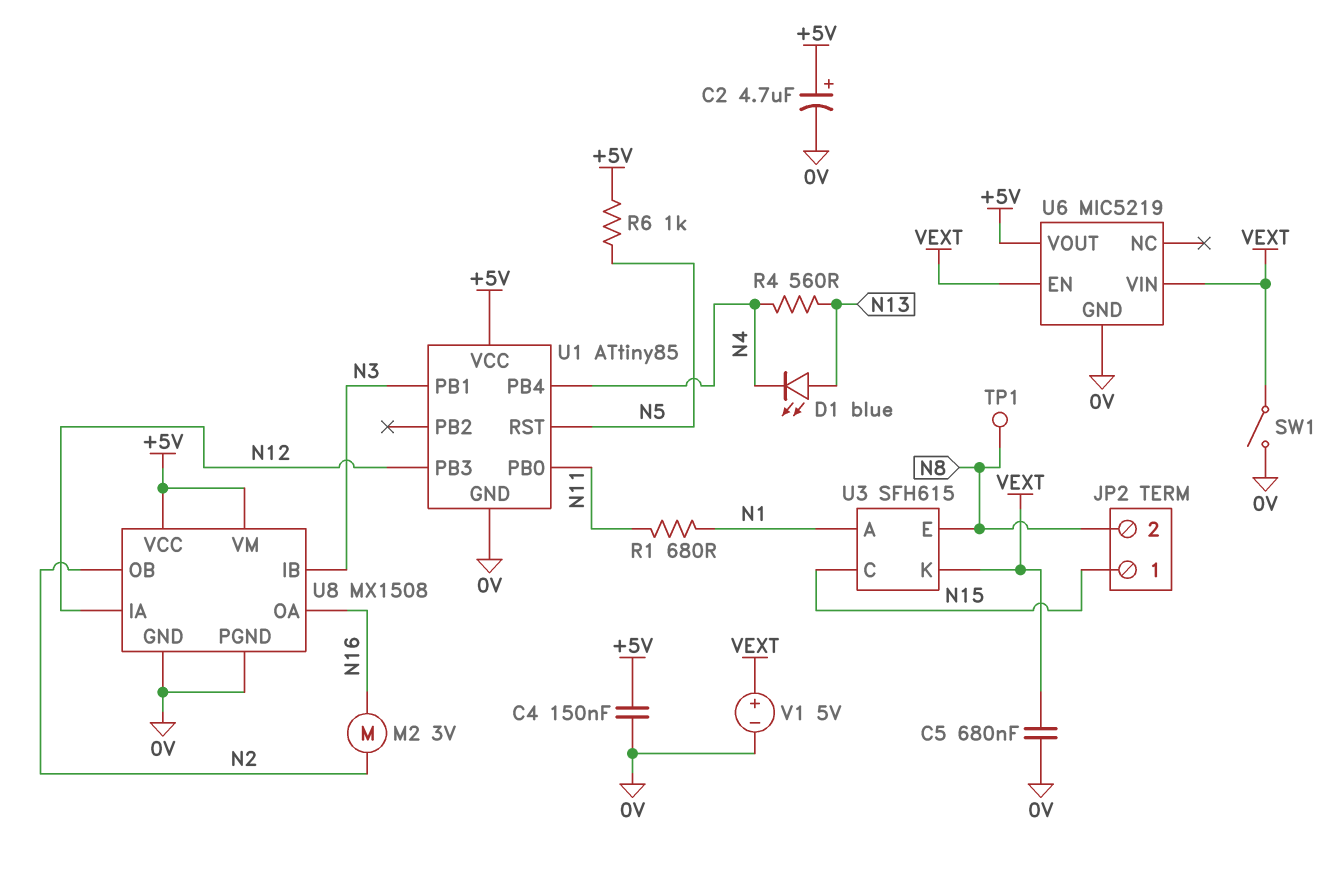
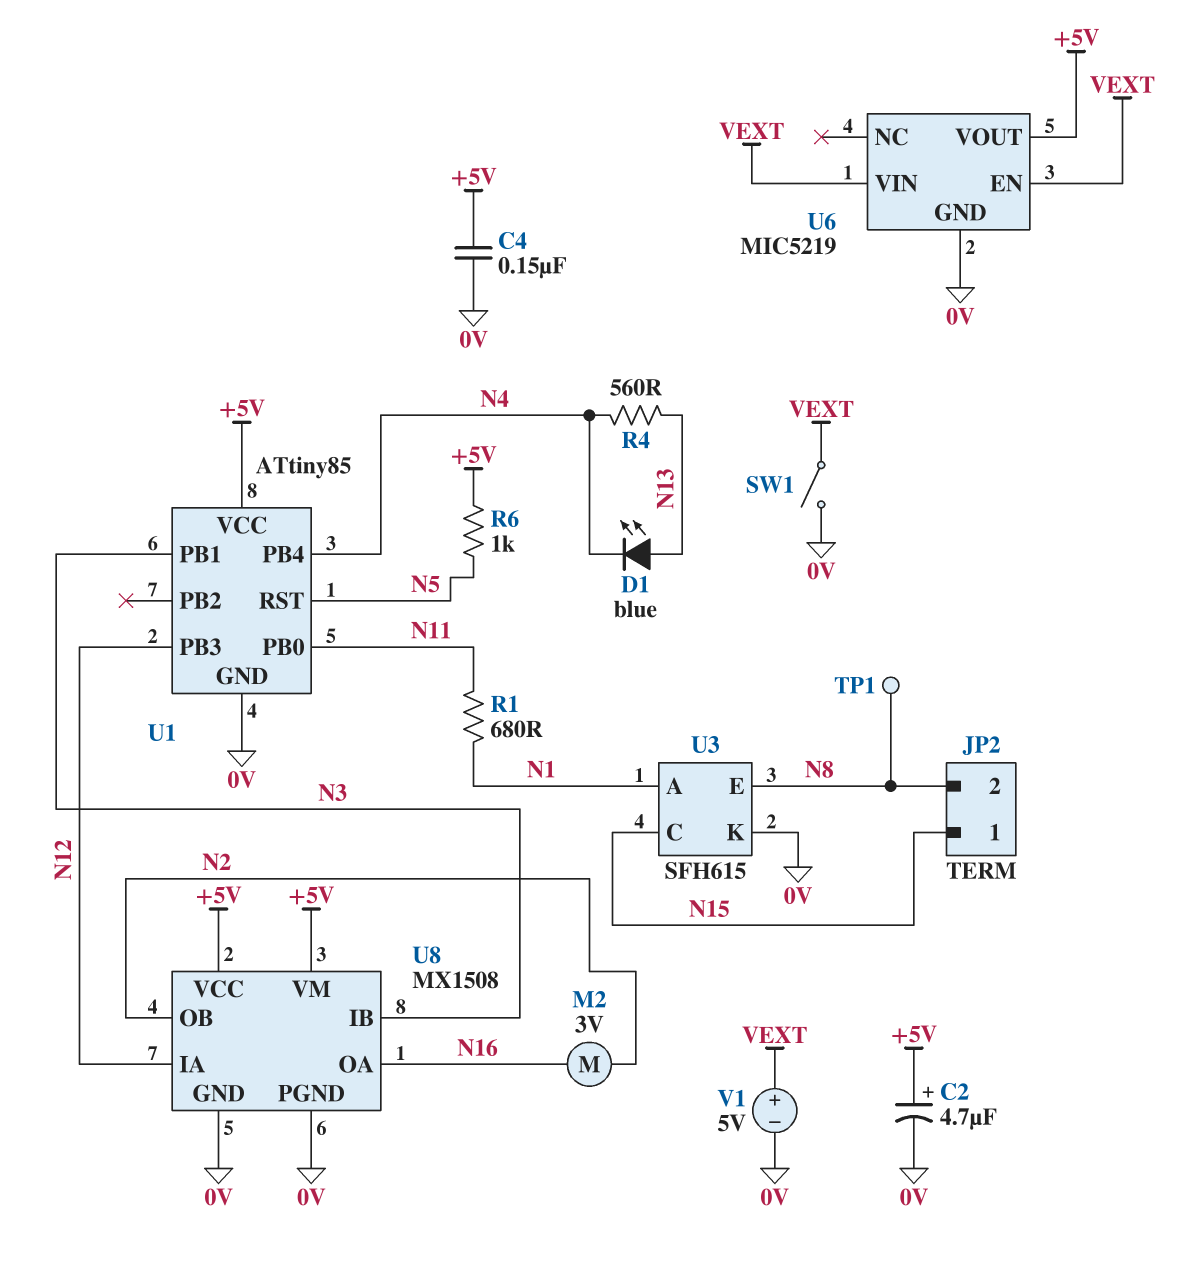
C5: 680nF (0V, VEXT) -> none
U3 pin K: VEXT -> 0V

